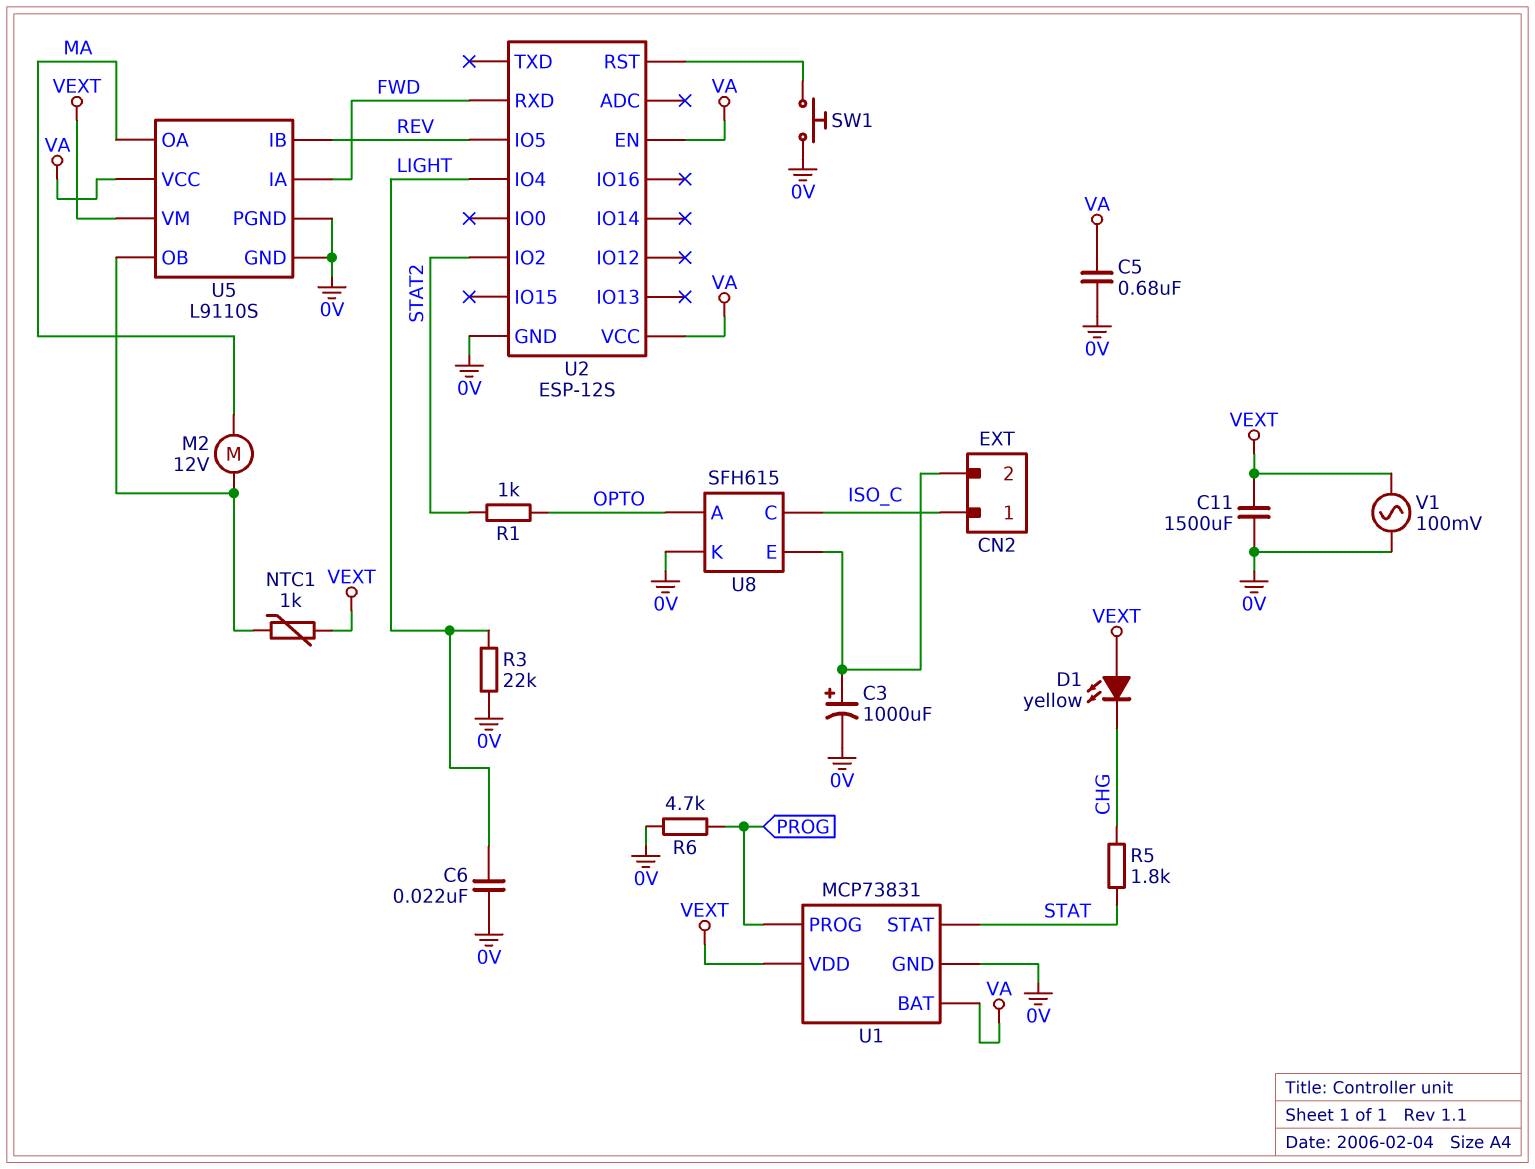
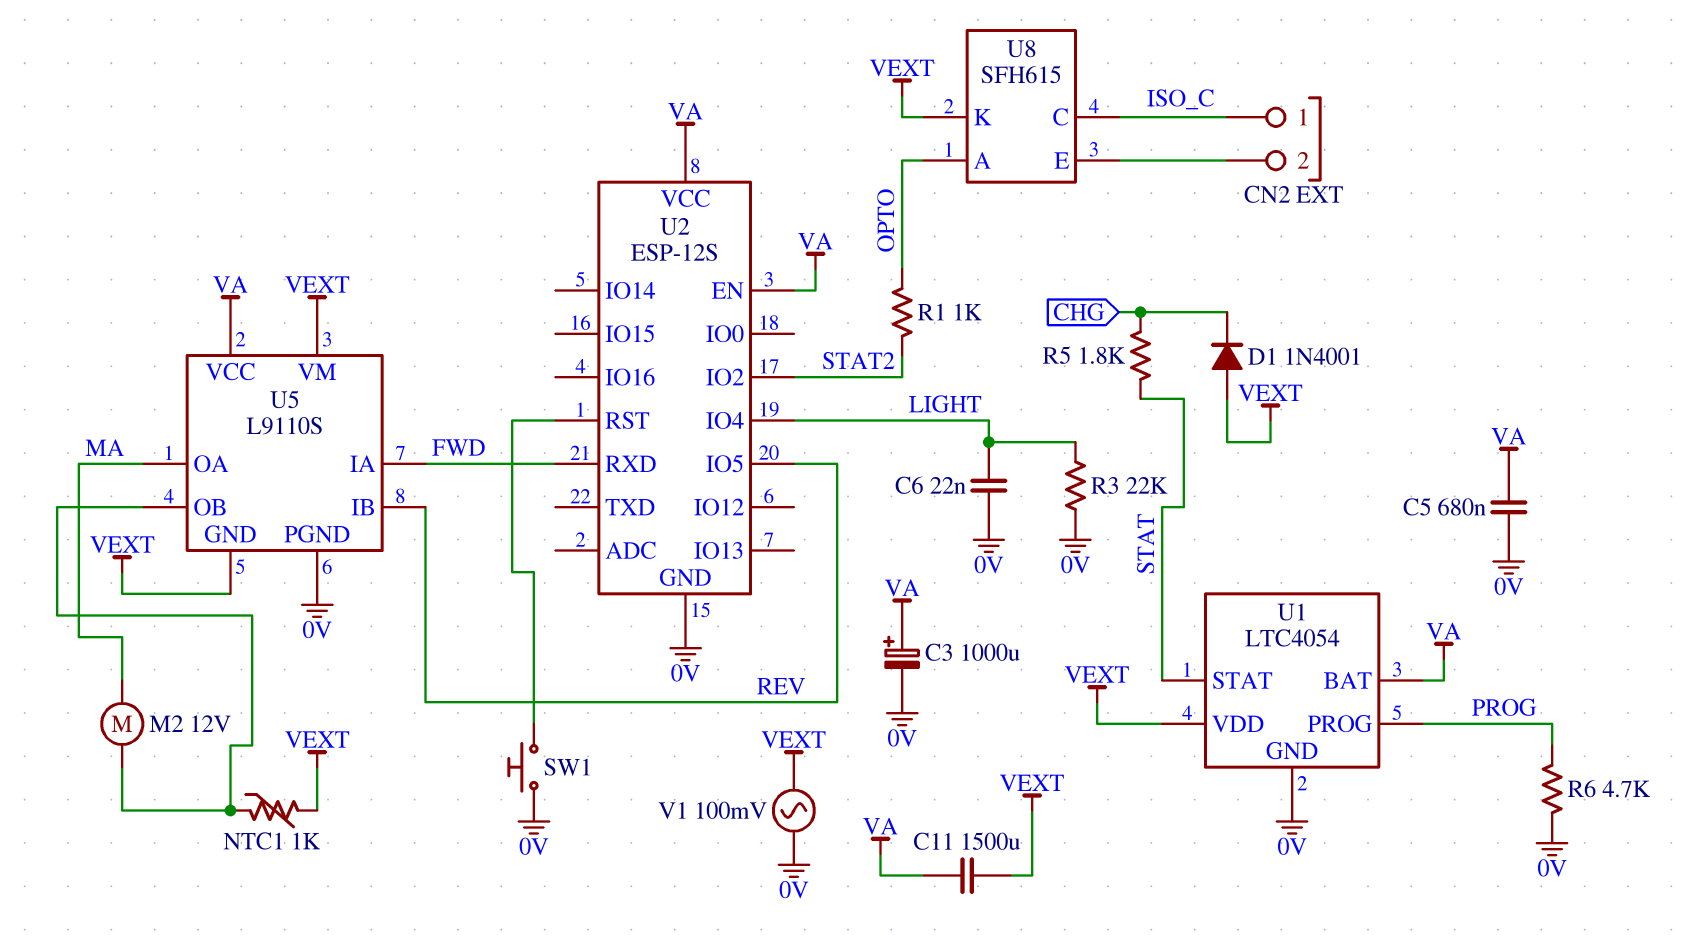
C3: 1000uF (plus CN2/2, minus 0V) -> 1000uF (plus VA, minus 0V)
C11: 1500uF (0V, VEXT) -> 1500uF (VA, VEXT)
D1: LED yellow (A VEXT, K CHG) -> diode 1N4001 (A VEXT, K CHG)
U1: MCP73831 -> LTC4054
U5 pin GND: 0V -> VEXT
U8 pin K: 0V -> VEXT

